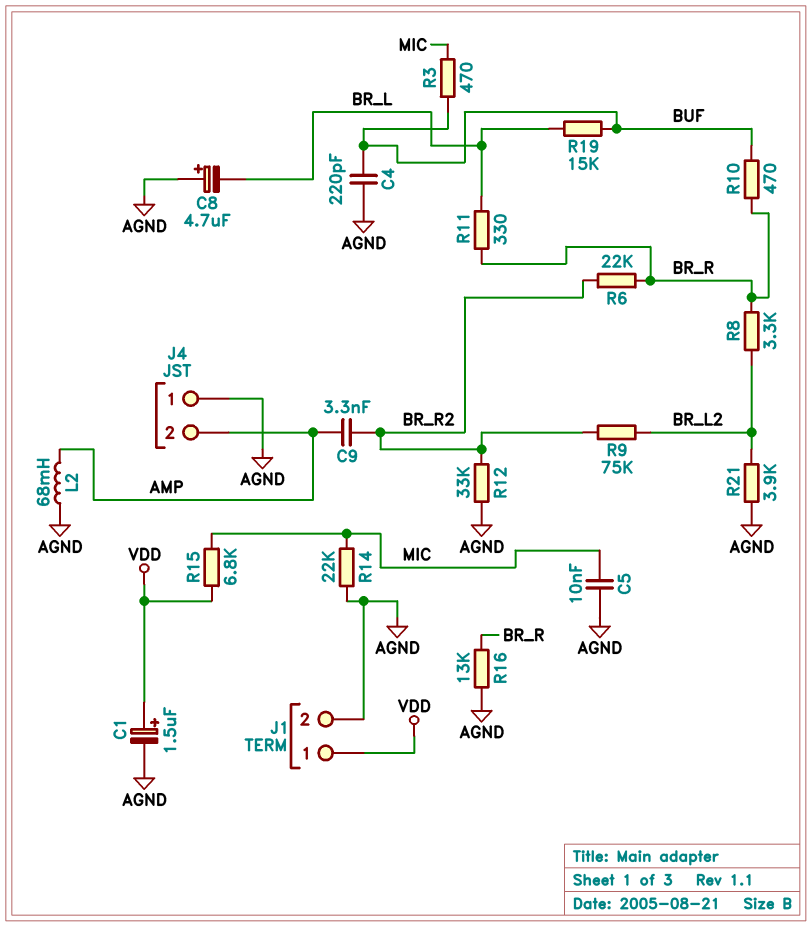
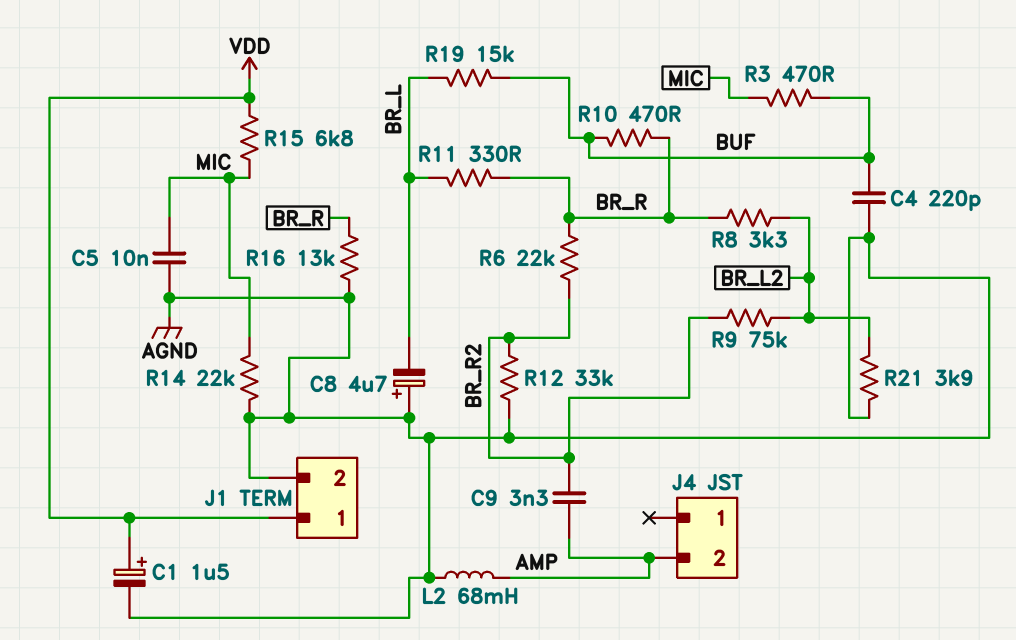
J4 pin 1: AGND -> none

